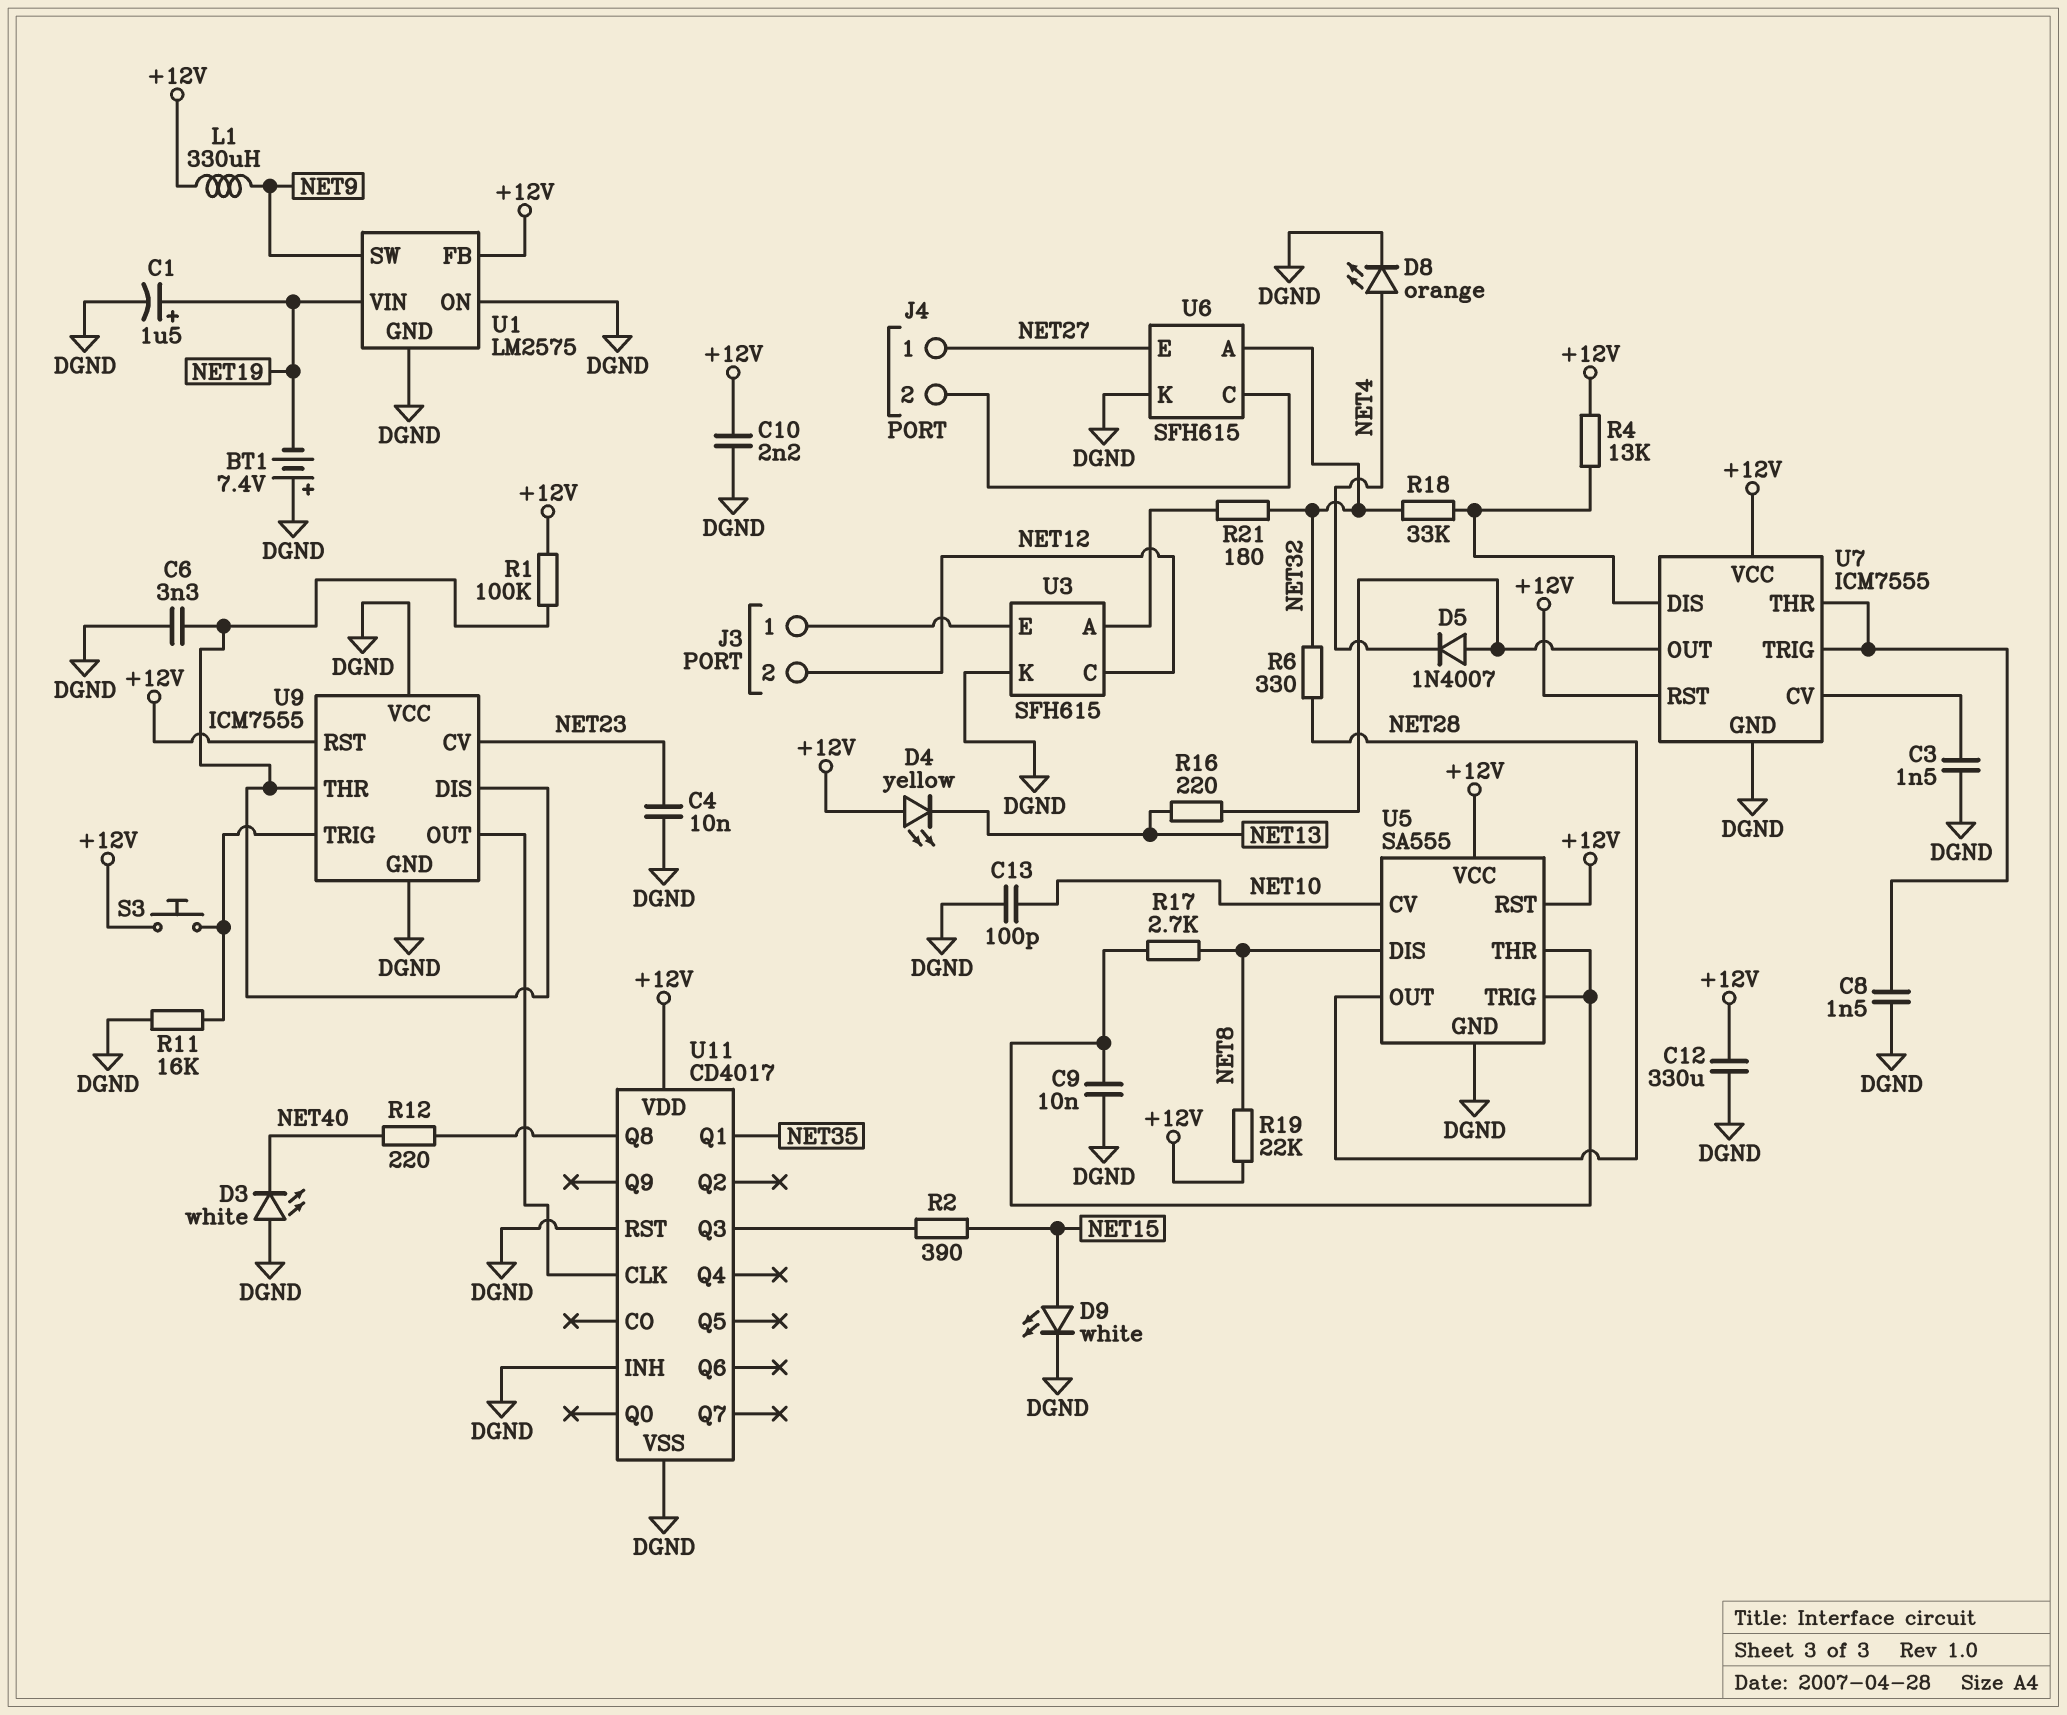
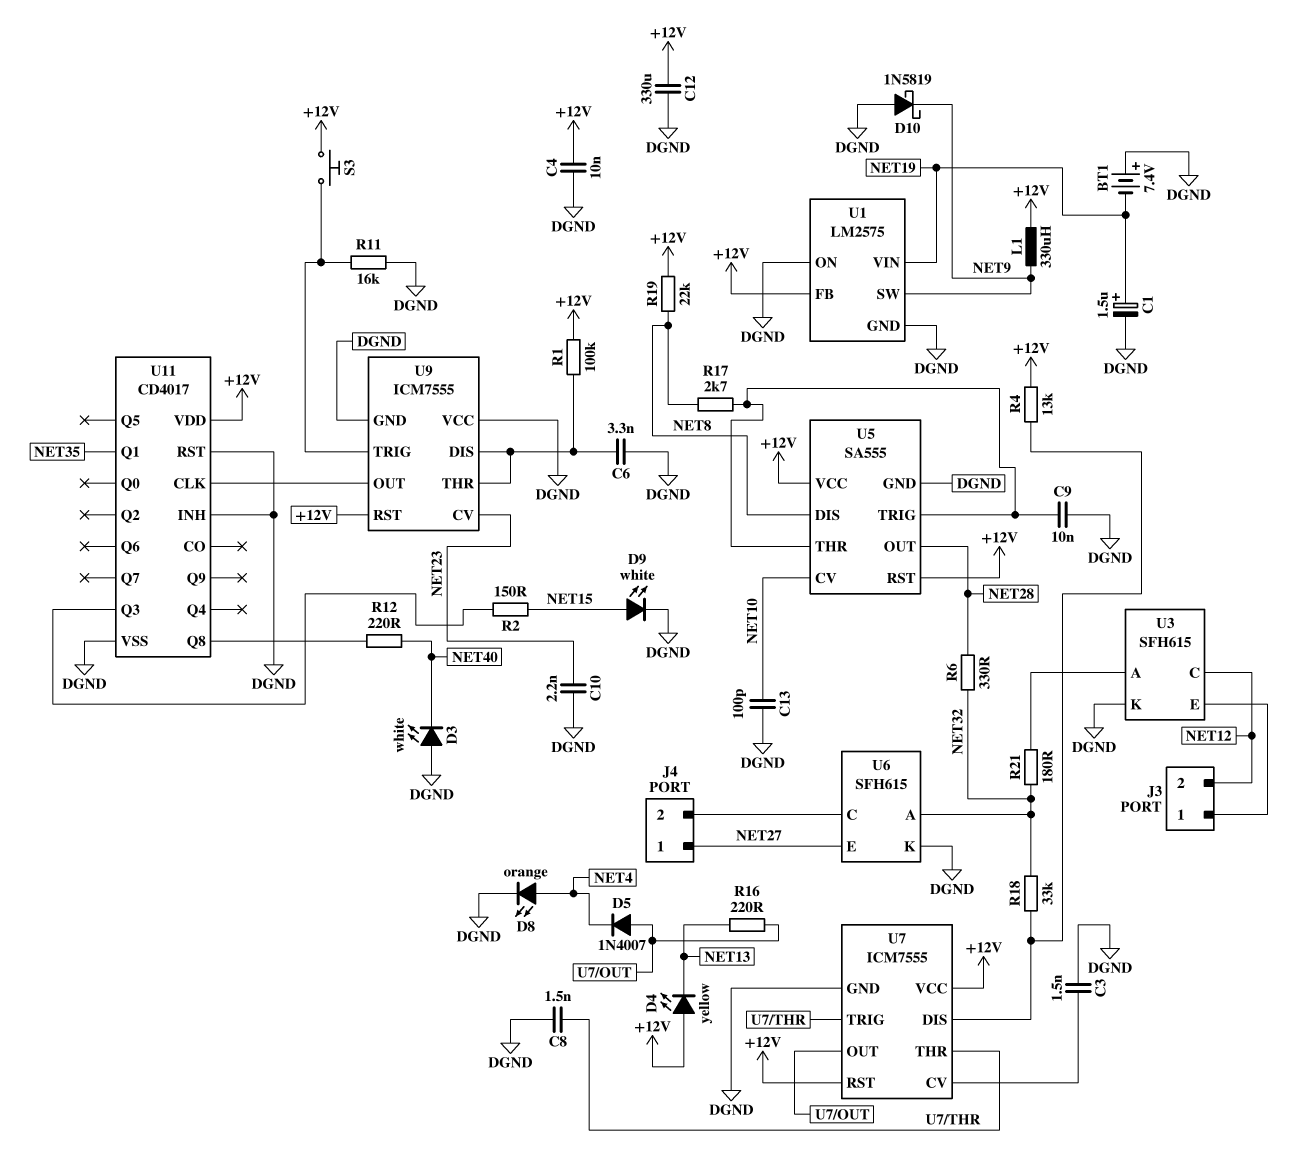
C4: 10nF (DGND, NET23) -> 10nF (+12V, DGND)
C10: 2.2nF (+12V, DGND) -> 2.2nF (DGND, NET23)
D10: none -> schottky 1N5819 (A DGND, K NET9)
R2: 390 (NET15, U11/Q3) -> 150 (NET15, U11/Q3)

